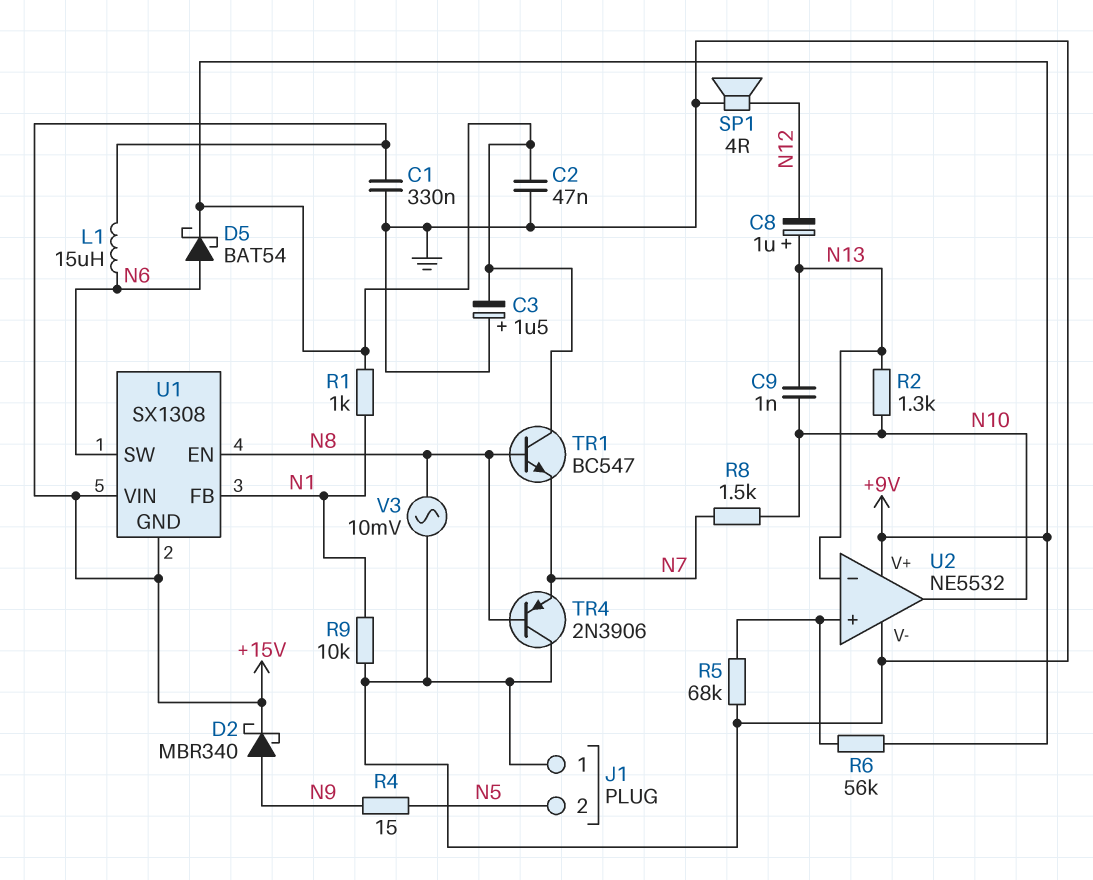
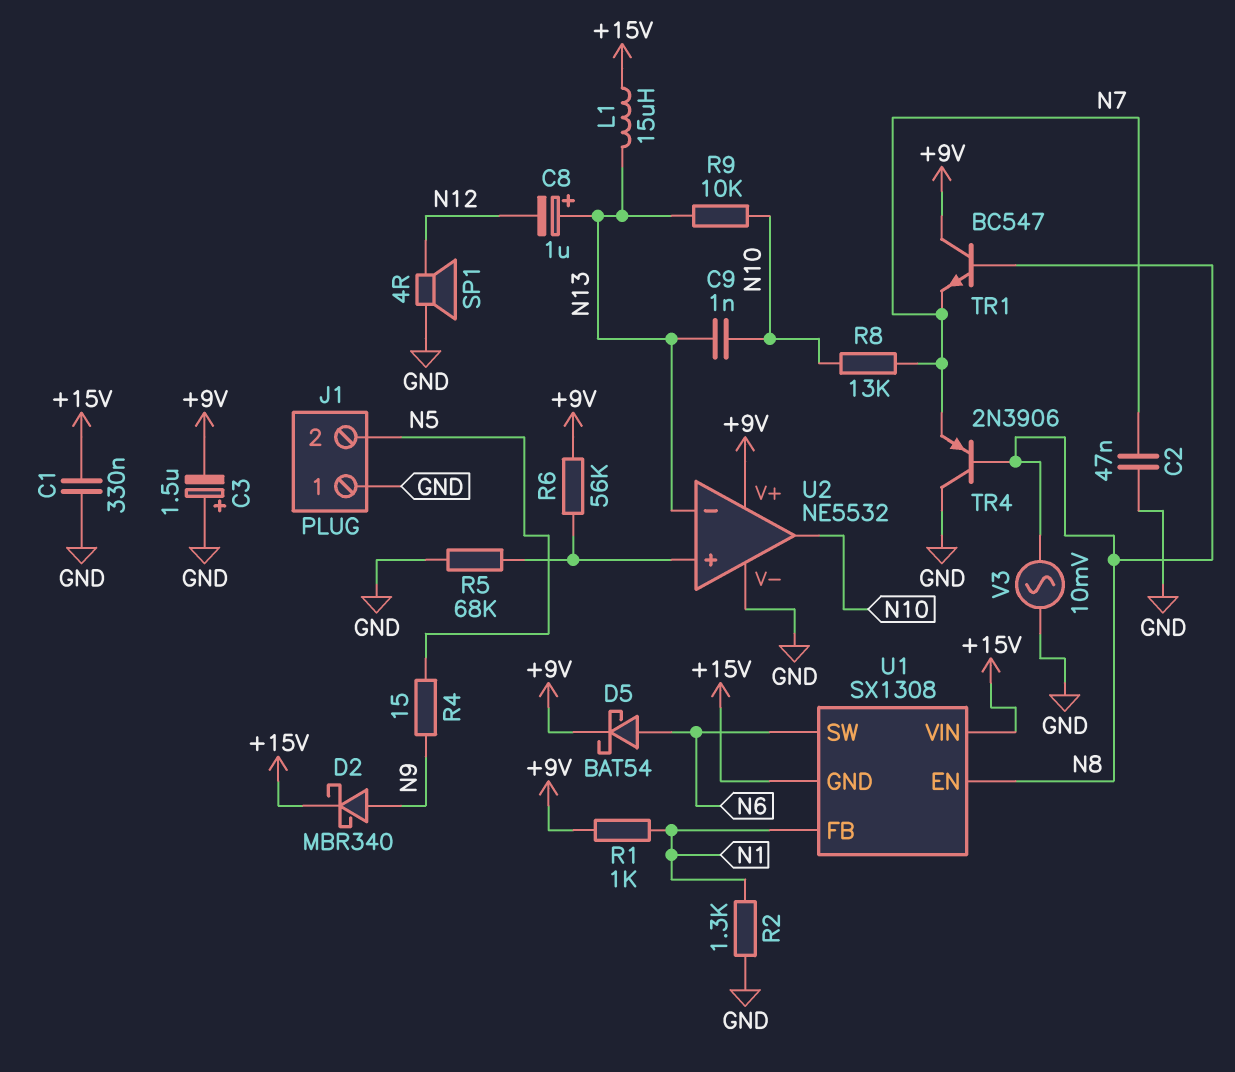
C2: 47nF (+9V, GND) -> 47nF (GND, N7)
L1: 15uH (+15V, N6) -> 15uH (+15V, N13)
R2: 1.3k (N10, N13) -> 1.3k (GND, N1)
R8: 1.5k (N7, N10) -> 13k (N7, N10)
R9: 10k (GND, N1) -> 10k (N10, N13)

